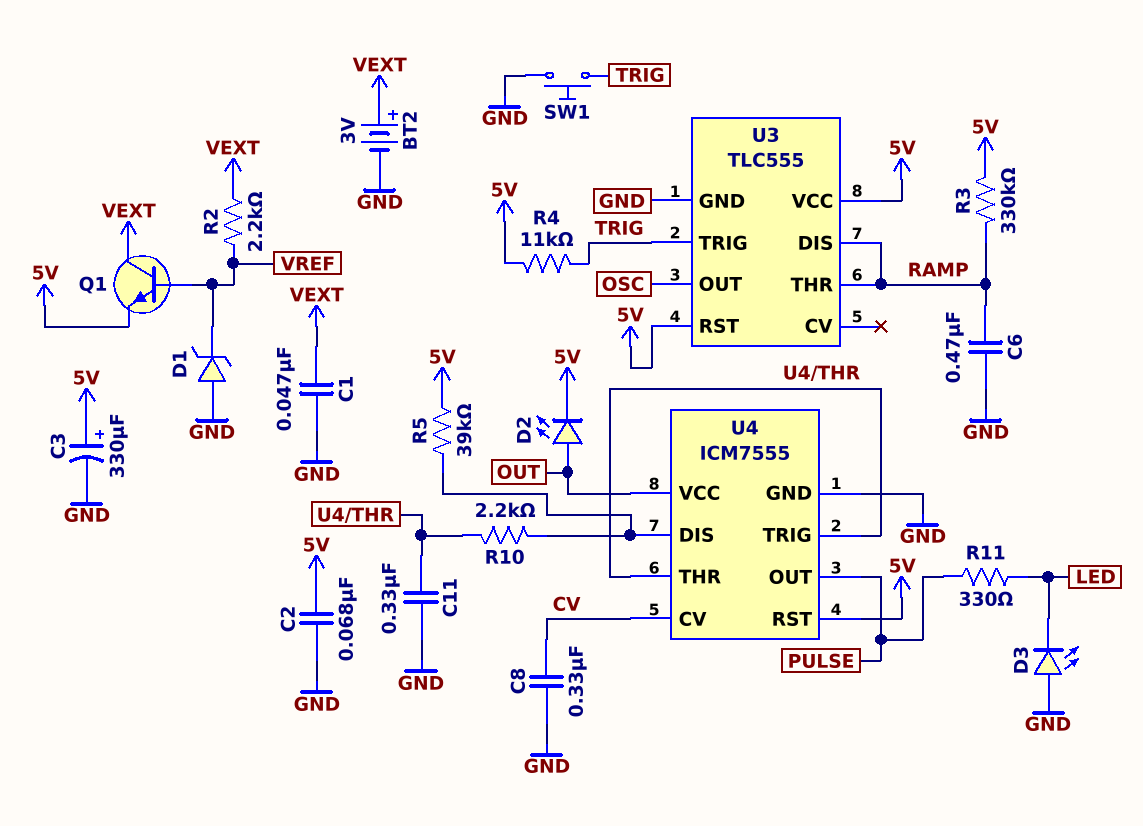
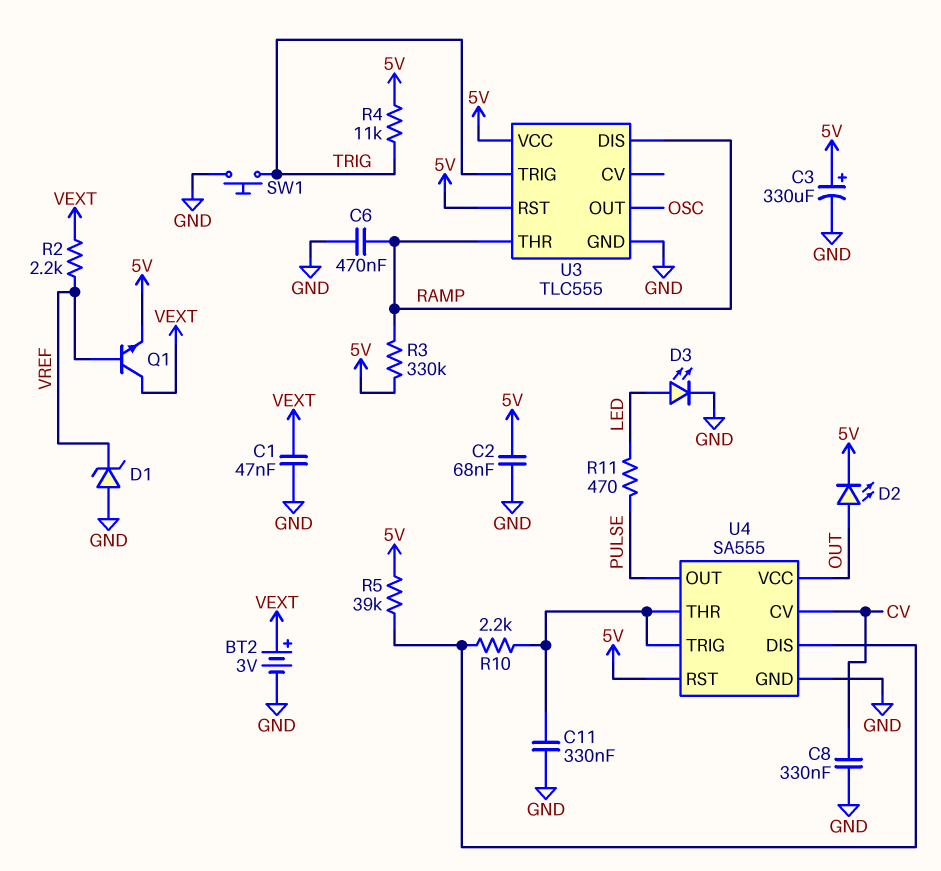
D3: LED (A GND, K LED) -> LED (A LED, K GND)
R11: 330 (LED, PULSE) -> 470 (LED, PULSE)
U4: ICM7555 -> SA555

